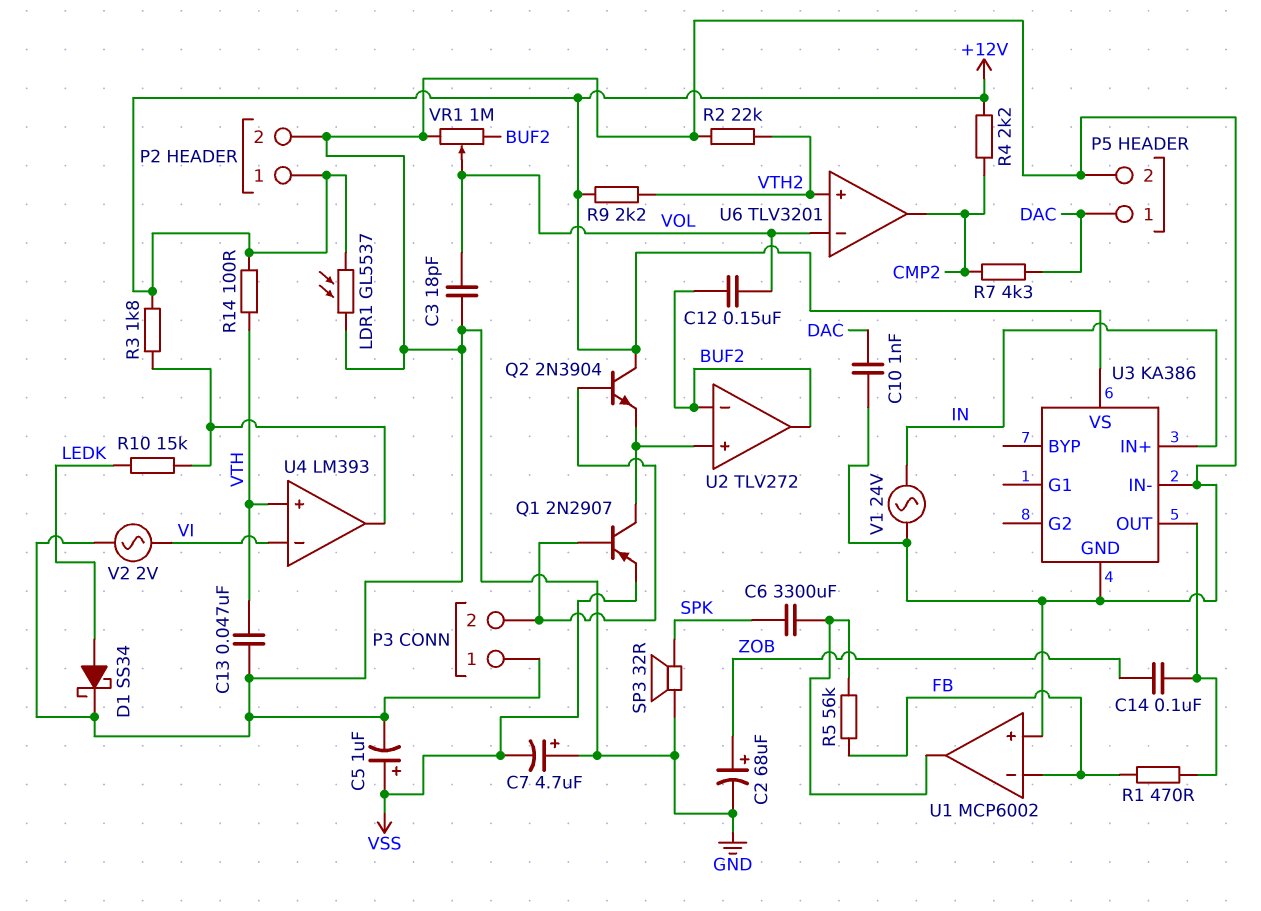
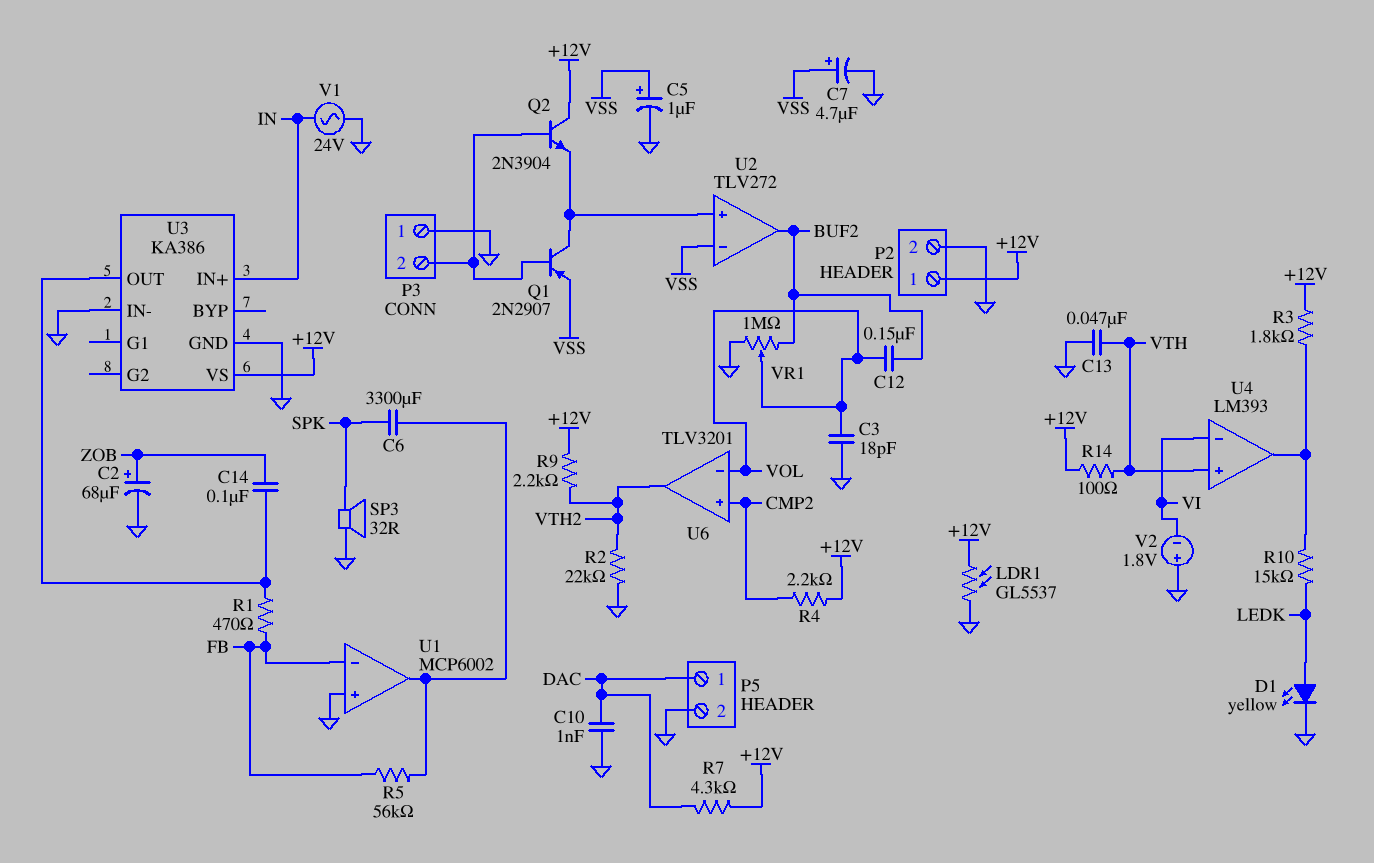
C7: 4.7uF (plus GND, minus VSS) -> 4.7uF (plus VSS, minus GND)
D1: schottky SS34 (A LEDK, K GND) -> LED yellow (A LEDK, K GND)
R7: 4.3k (CMP2, DAC) -> 4.3k (+12V, DAC)
U2 pin in-: BUF2 -> VSS
U6 pin in+: VTH2 -> CMP2
U6 pin out: CMP2 -> VTH2
V2: AC 2V (GND, VI) -> 1.8V (plus GND, minus VI)

